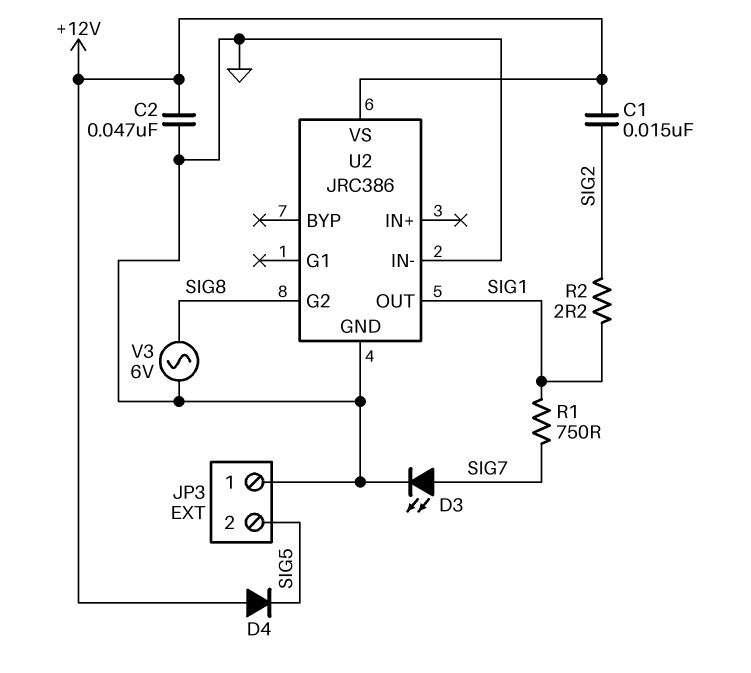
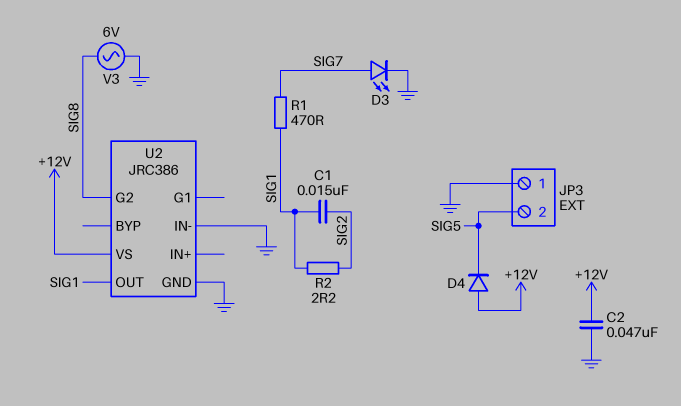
C1: 15nF (+12V, SIG2) -> 15nF (SIG1, SIG2)
R1: 750 (SIG1, SIG7) -> 470 (SIG1, SIG7)

